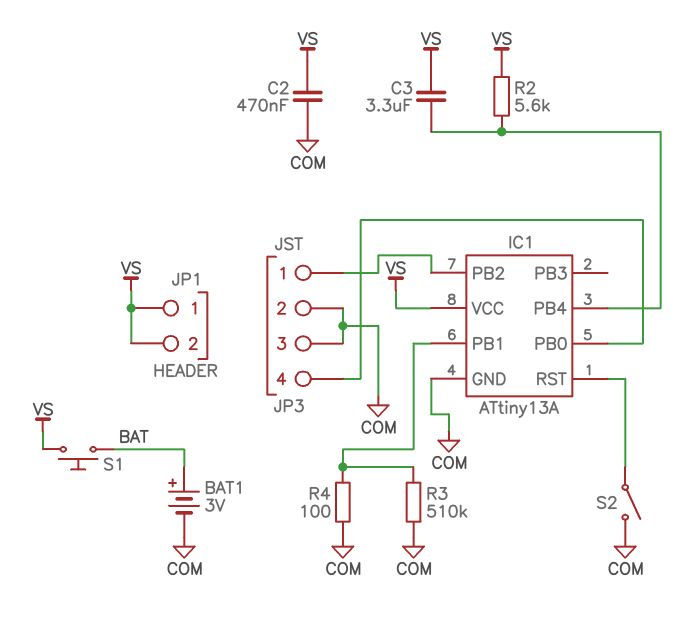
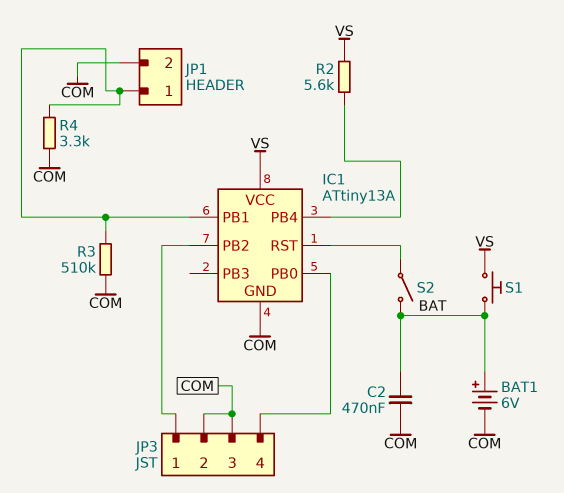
BAT1: 3V (plus BAT, minus COM) -> 6V (plus BAT, minus COM)
C2: 470nF (COM, VS) -> 470nF (BAT, COM)
C3: 3.3uF (IC1/PB4, VS) -> none
JP1 pin 1: VS -> IC1/PB1
JP1 pin 2: VS -> COM
R4: 100 (COM, IC1/PB1) -> 3.3k (COM, IC1/PB1)
S2: switch (COM, IC1/RST) -> switch (BAT, IC1/RST)

